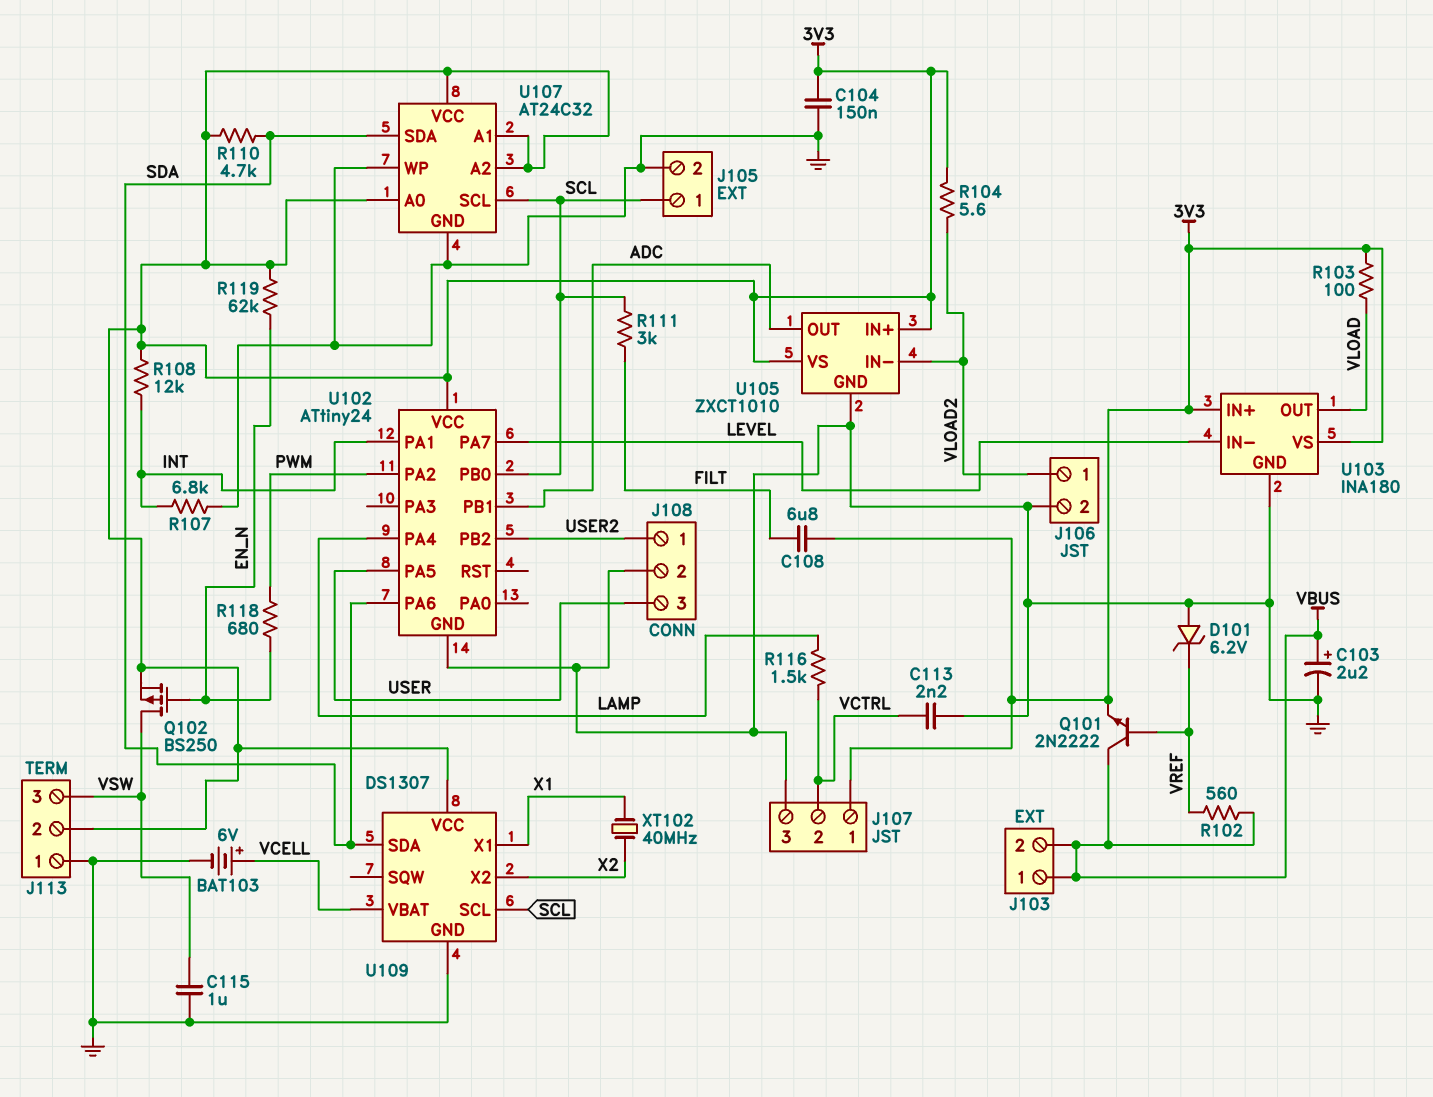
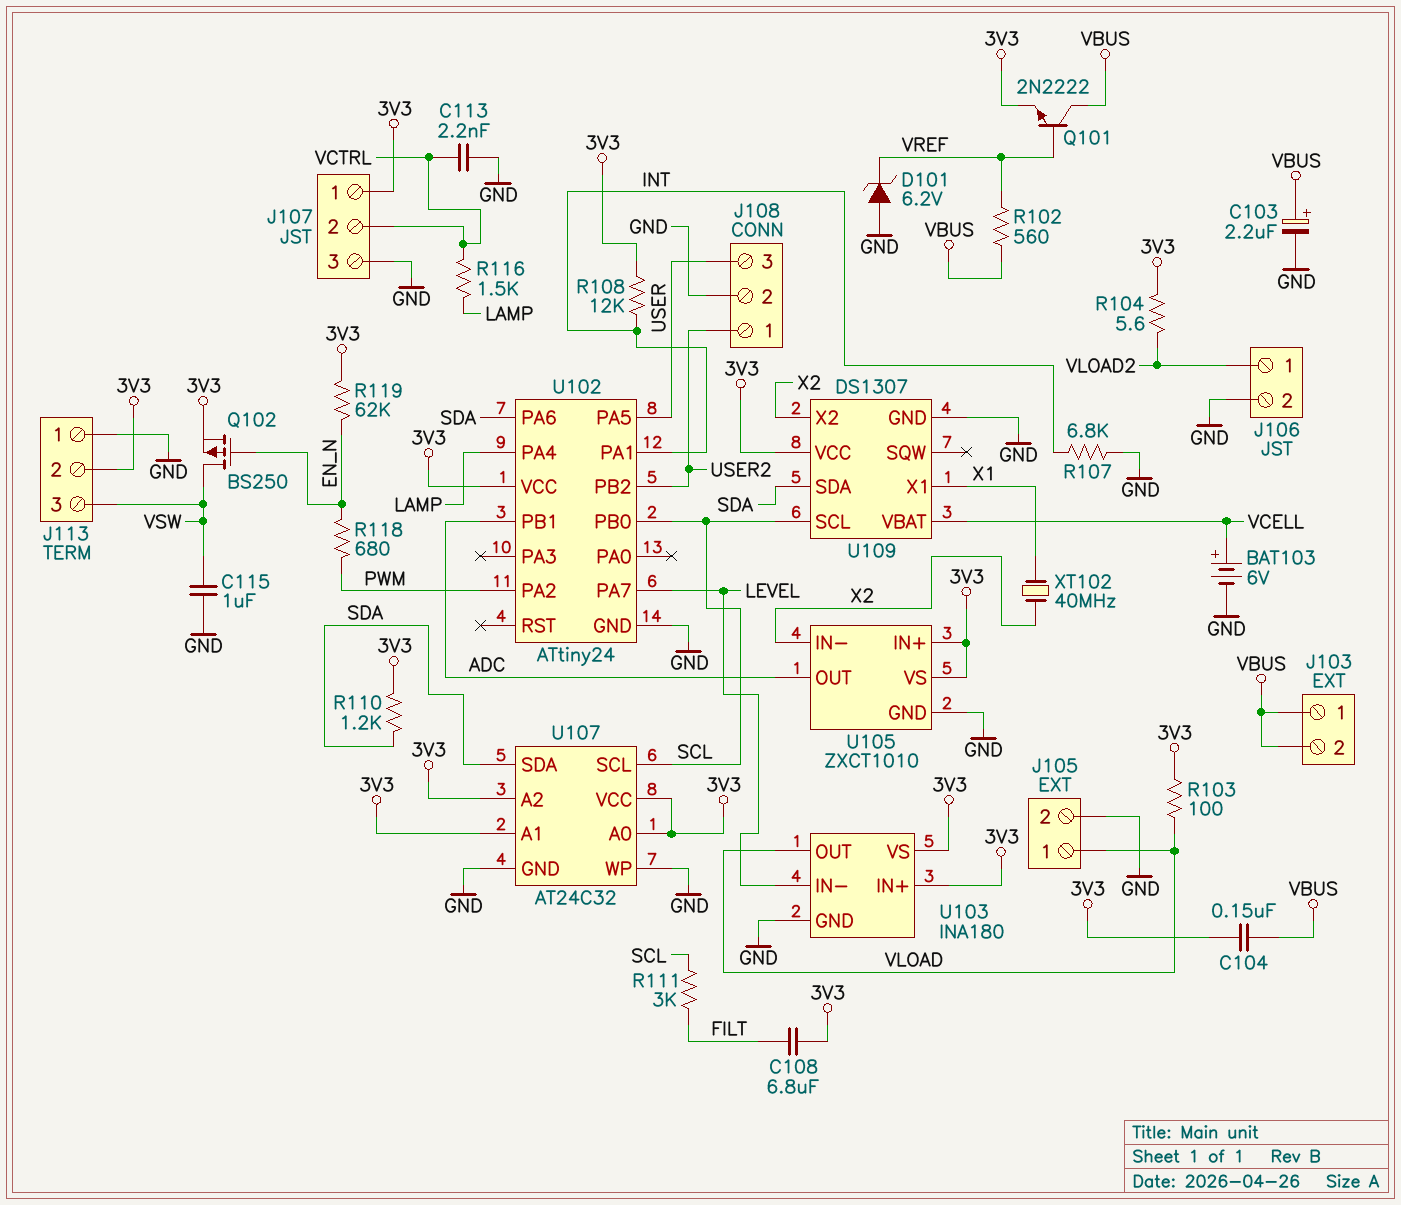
C104: 150nF (3V3, GND) -> 150nF (3V3, VBUS)
J105 pin 1: SCL -> VLOAD
R110: 4.7k (3V3, SDA) -> 1.2k (3V3, SDA)
U105 pin IN-: VLOAD2 -> X2

